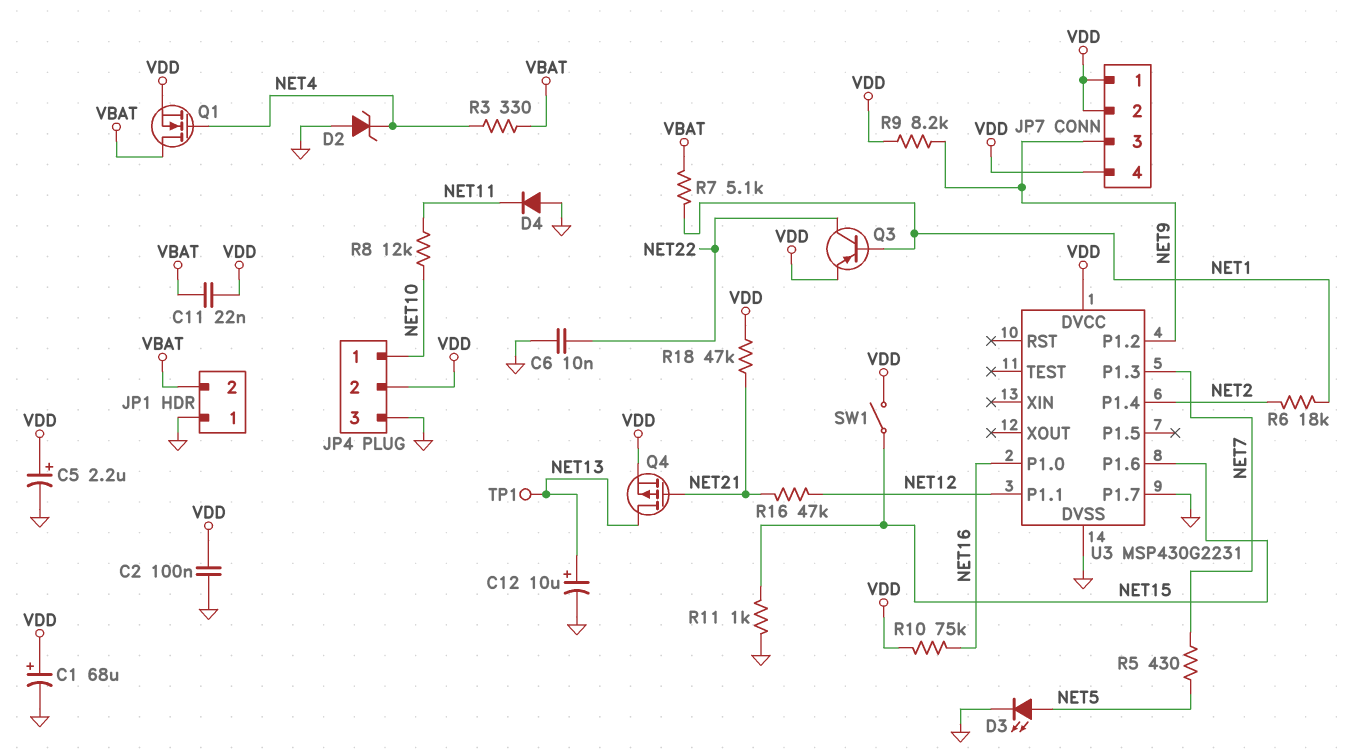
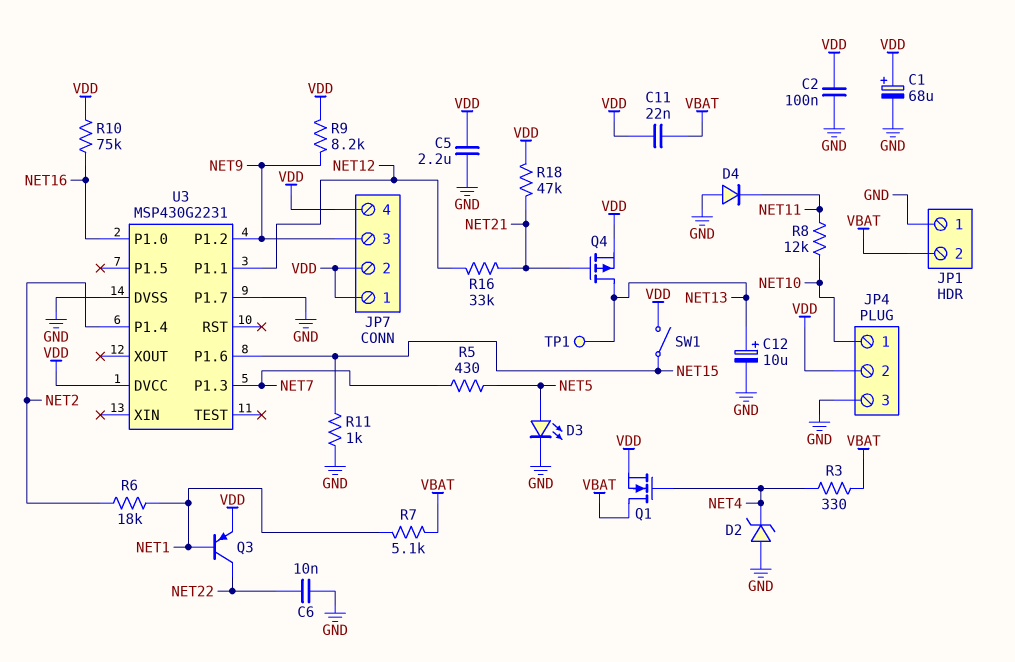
C5: 2.2uF (plus VDD, minus GND) -> 2.2uF (GND, VDD)
R16: 47k (NET12, NET21) -> 33k (NET12, NET21)

